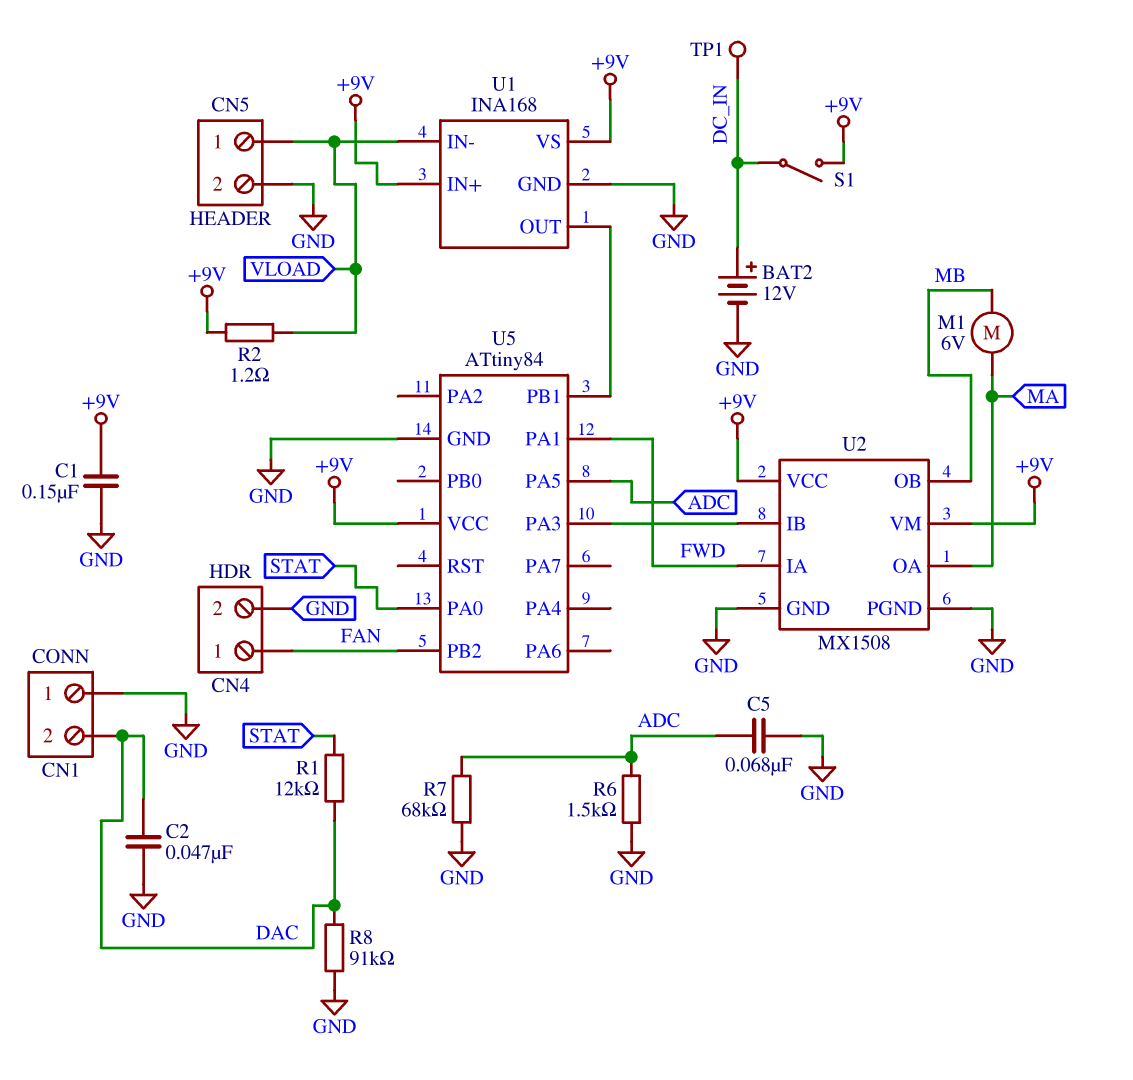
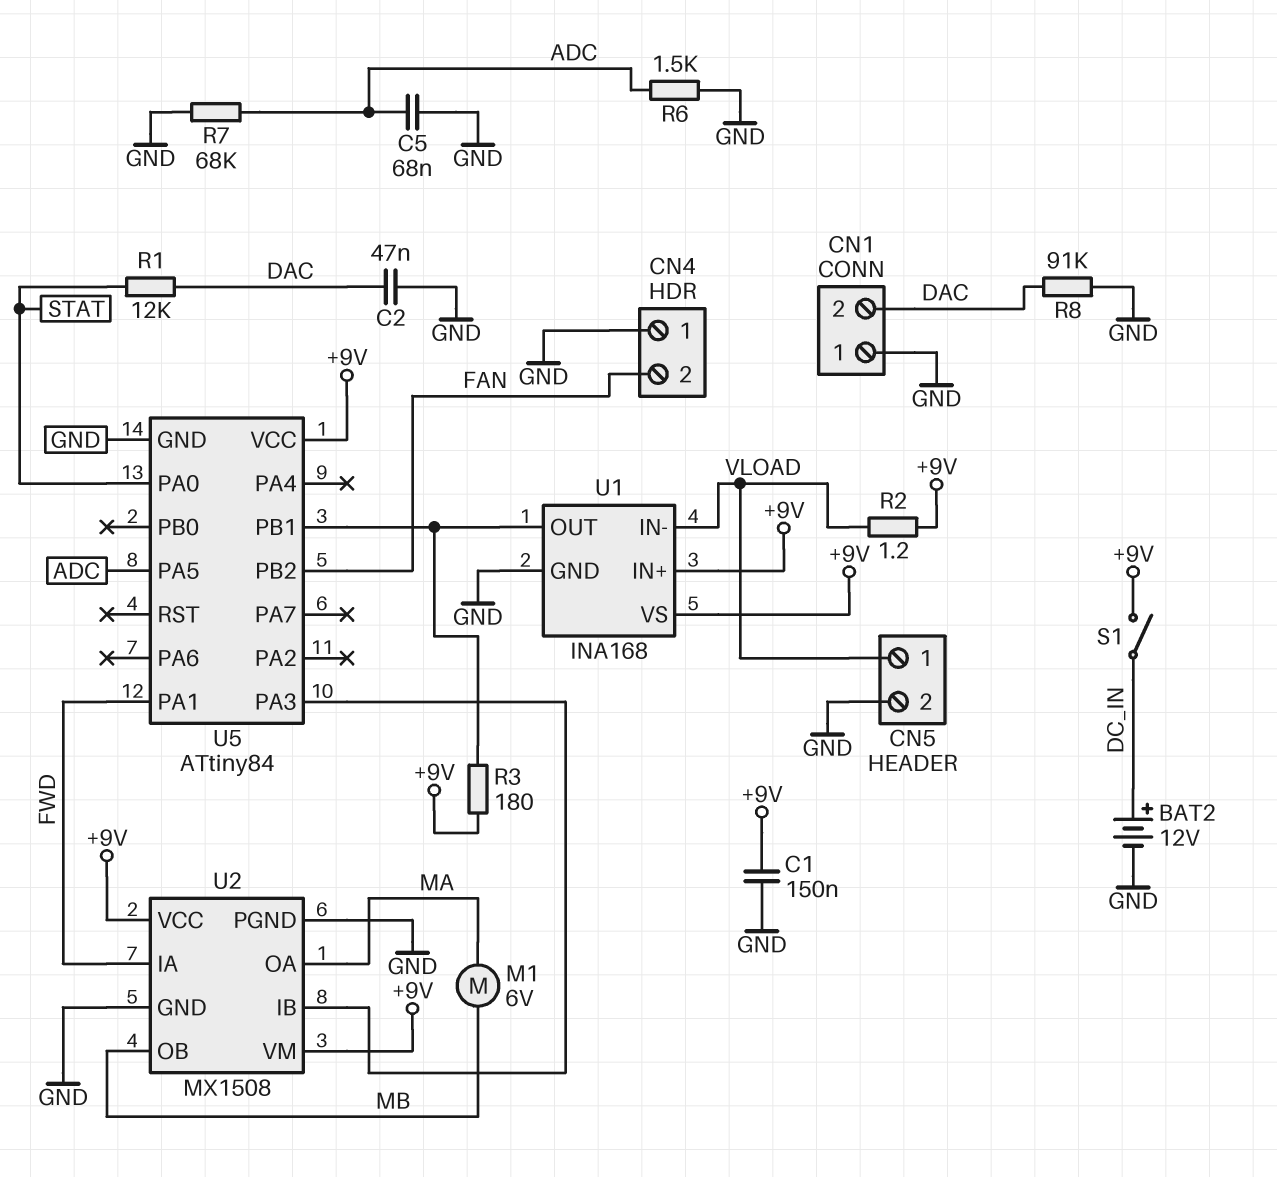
CN4 pin 1: FAN -> GND
CN4 pin 2: GND -> FAN
R3: none -> 180 (+9V, U1/OUT)
TP1: test point (DC_IN) -> none

